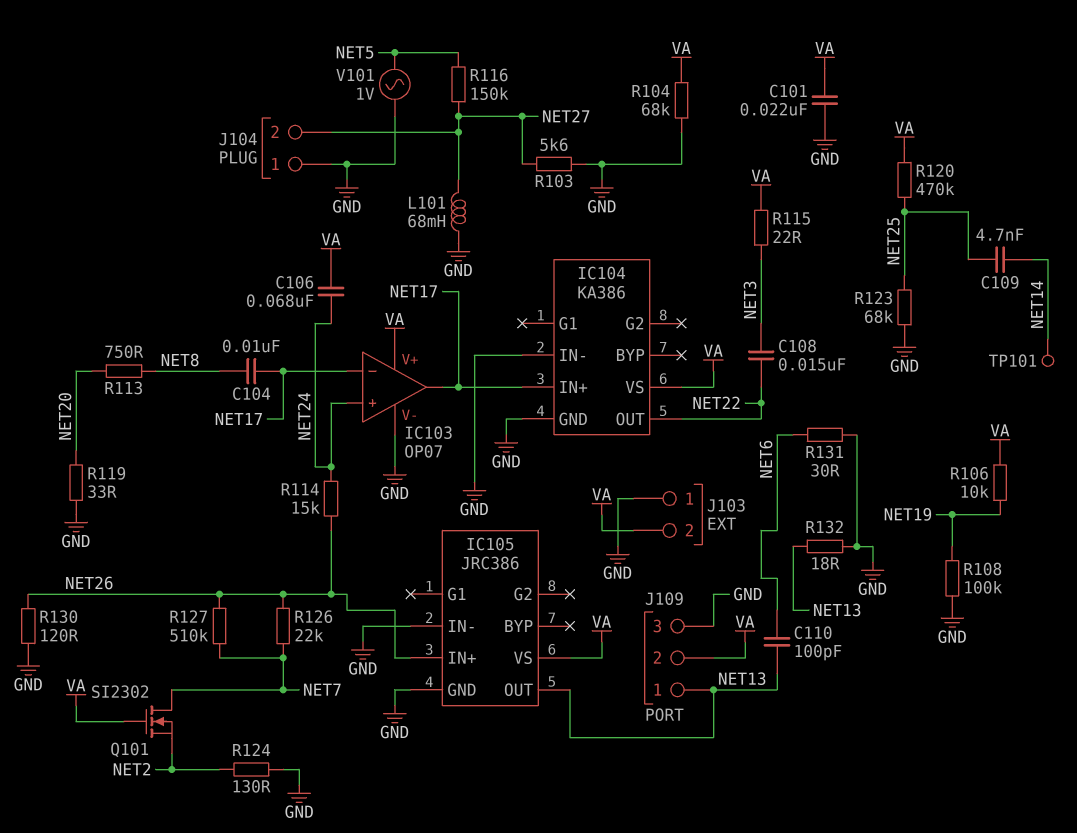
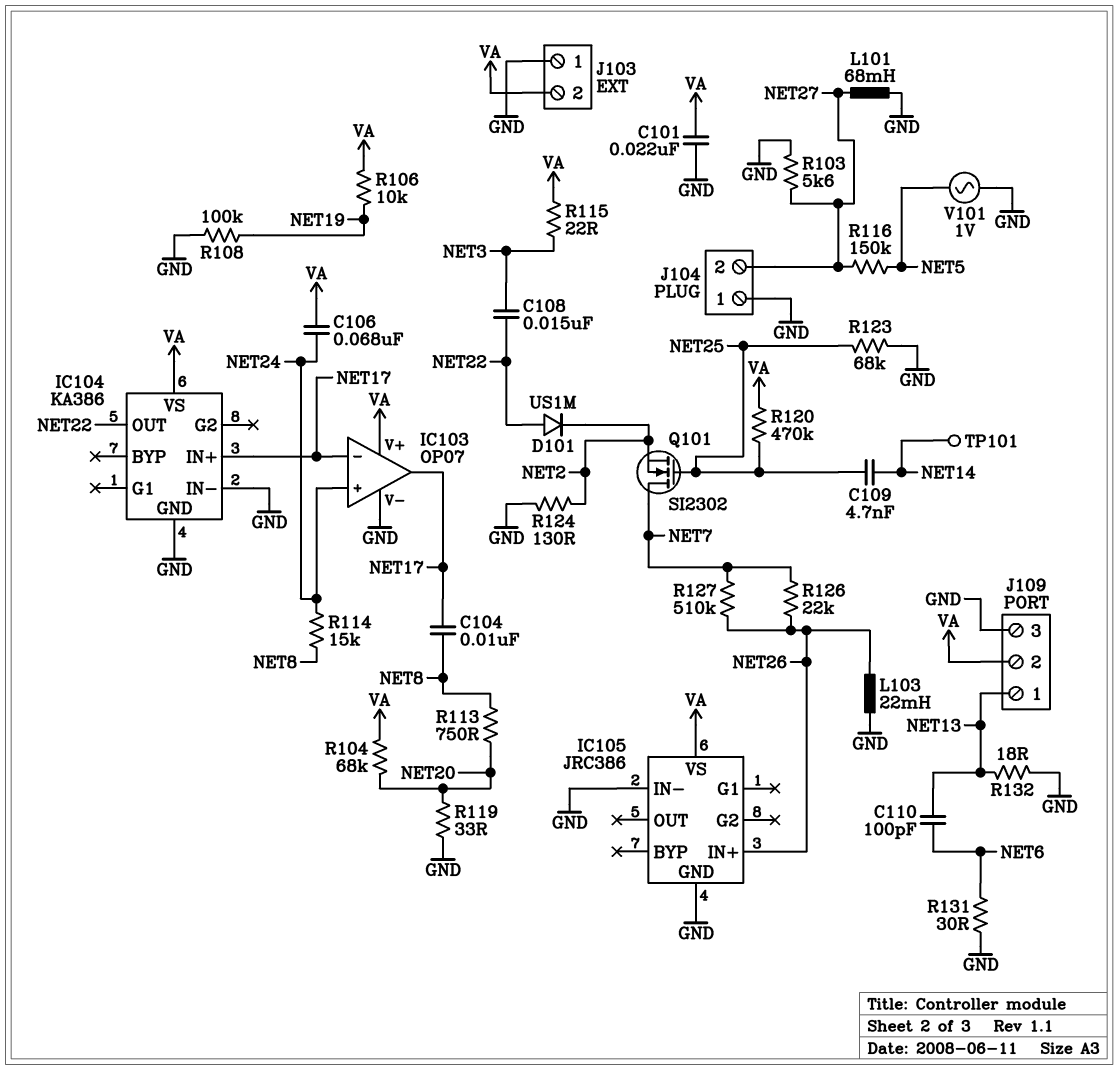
D101: none -> diode US1M (A NET22, K NET2)
IC105 pin OUT: NET13 -> none
L103: none -> 22mH (GND, NET26)
Q101: NMOS SI2302 (G VA, D NET7, S NET2) -> NMOS SI2302 (G NET25, D NET7, S NET2)
R104: 68k (GND, VA) -> 68k (NET20, VA)
R114: 15k (NET24, NET26) -> 15k (NET8, NET24)
R130: 120 (GND, NET26) -> none

